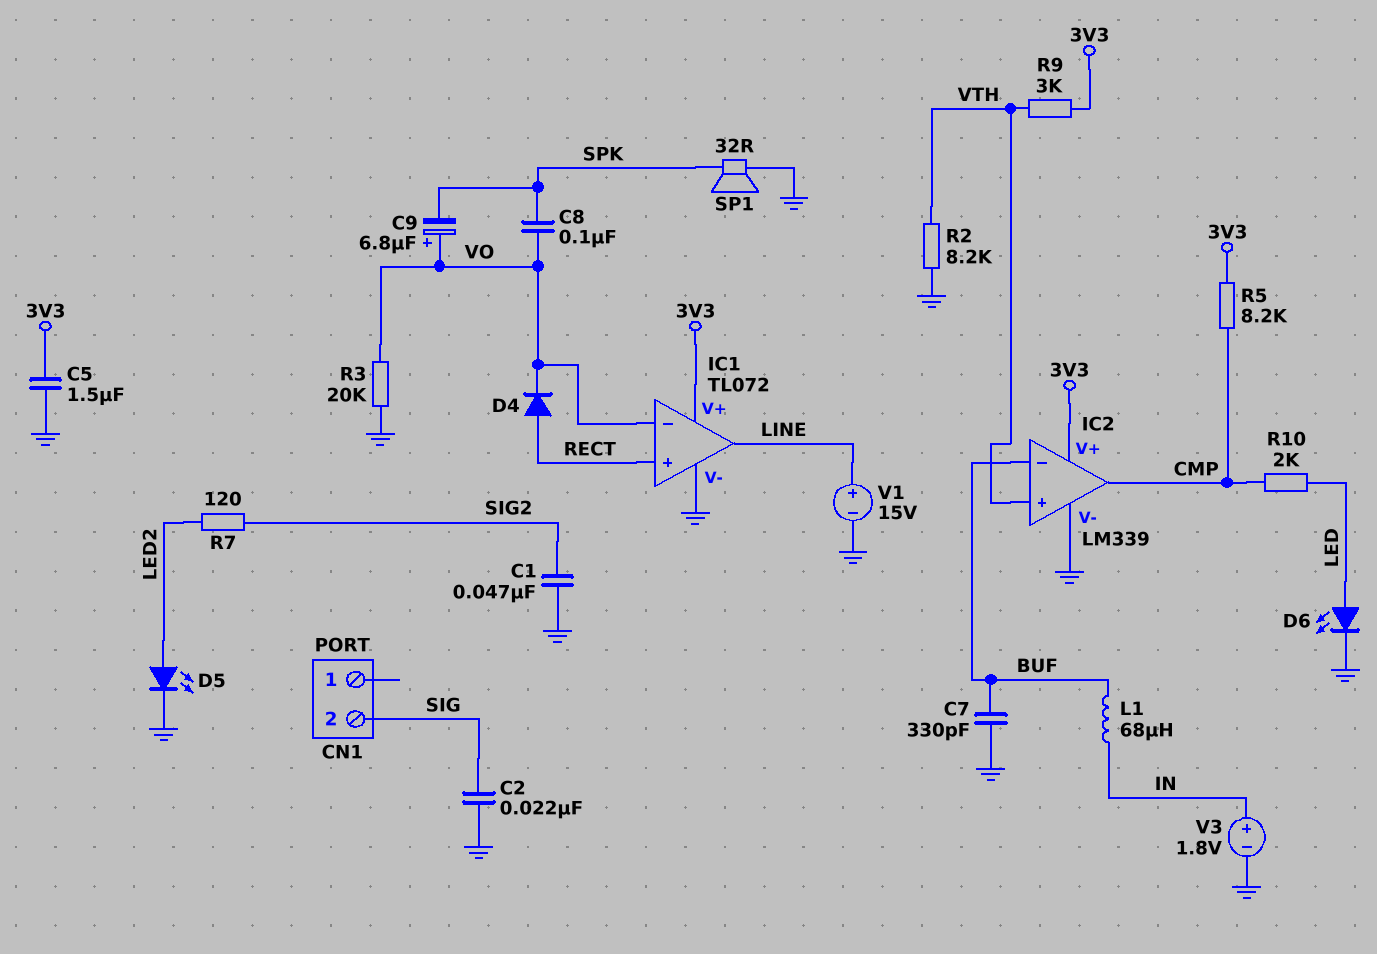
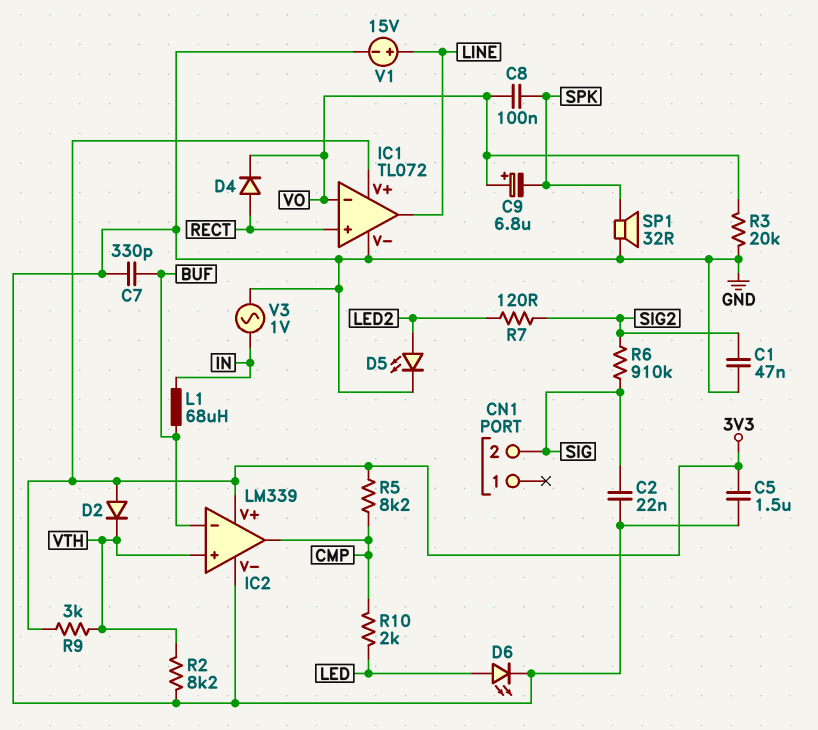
D2: none -> diode (A 3V3, K VTH)
R6: none -> 910k (SIG, SIG2)
V3: 1.8V (plus IN, minus GND) -> AC 1V (GND, IN)

